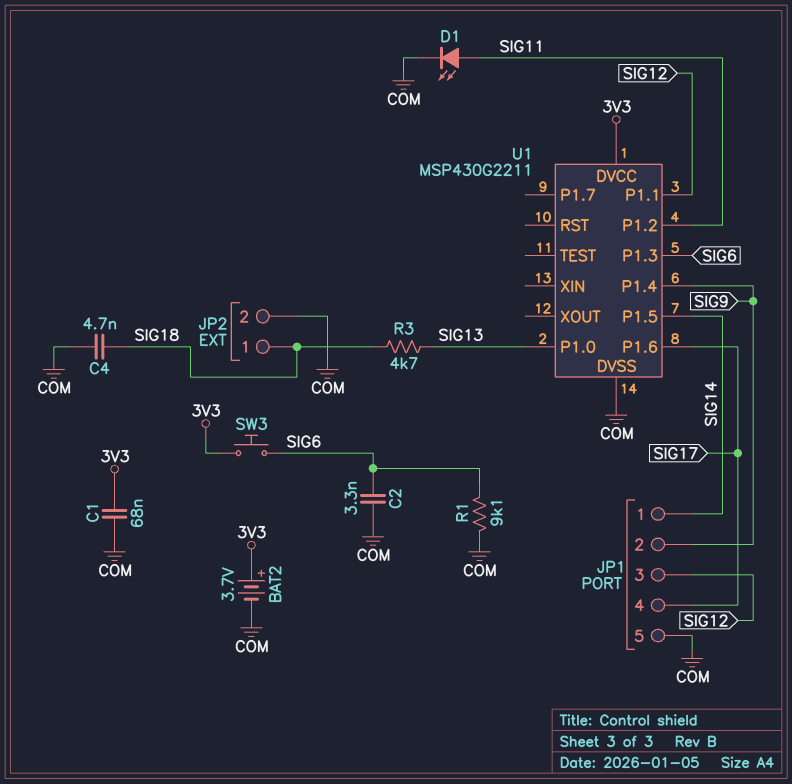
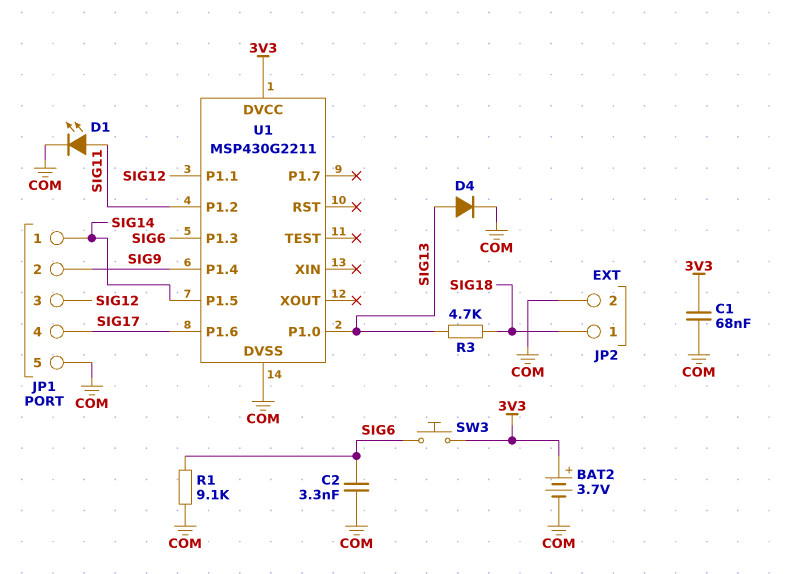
C4: 4.7nF (COM, SIG18) -> none
D4: none -> diode (A SIG13, K COM)

